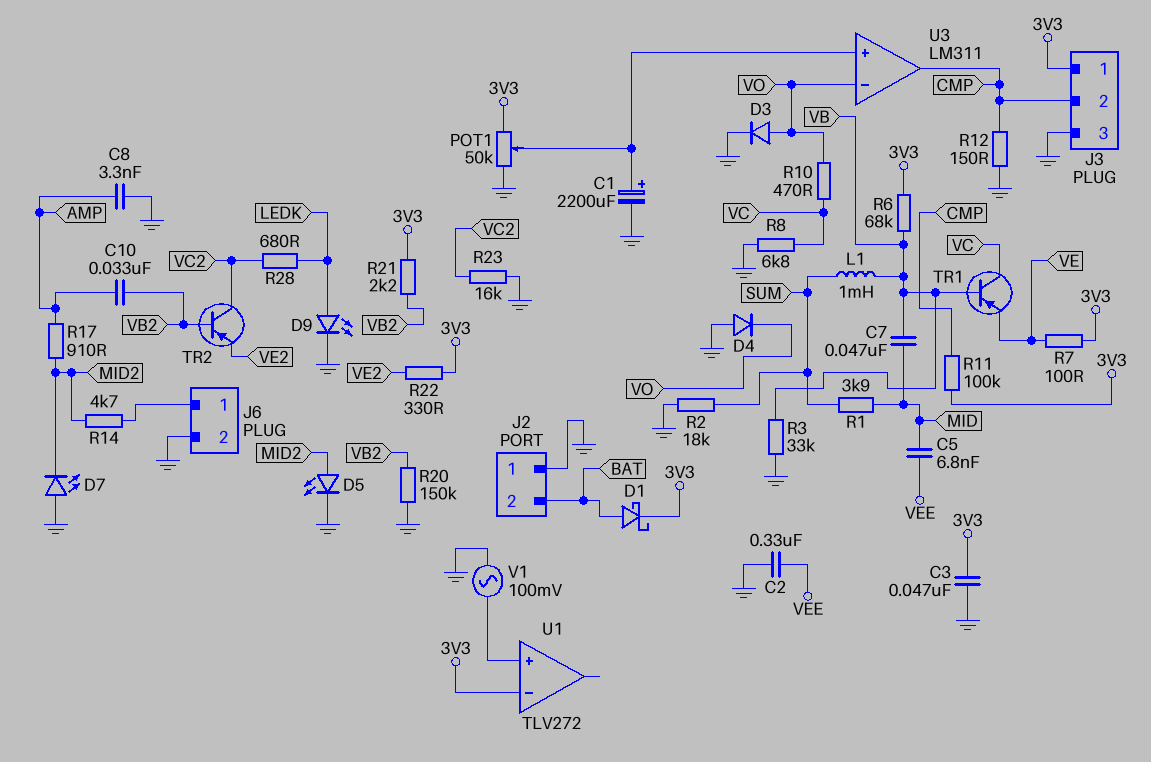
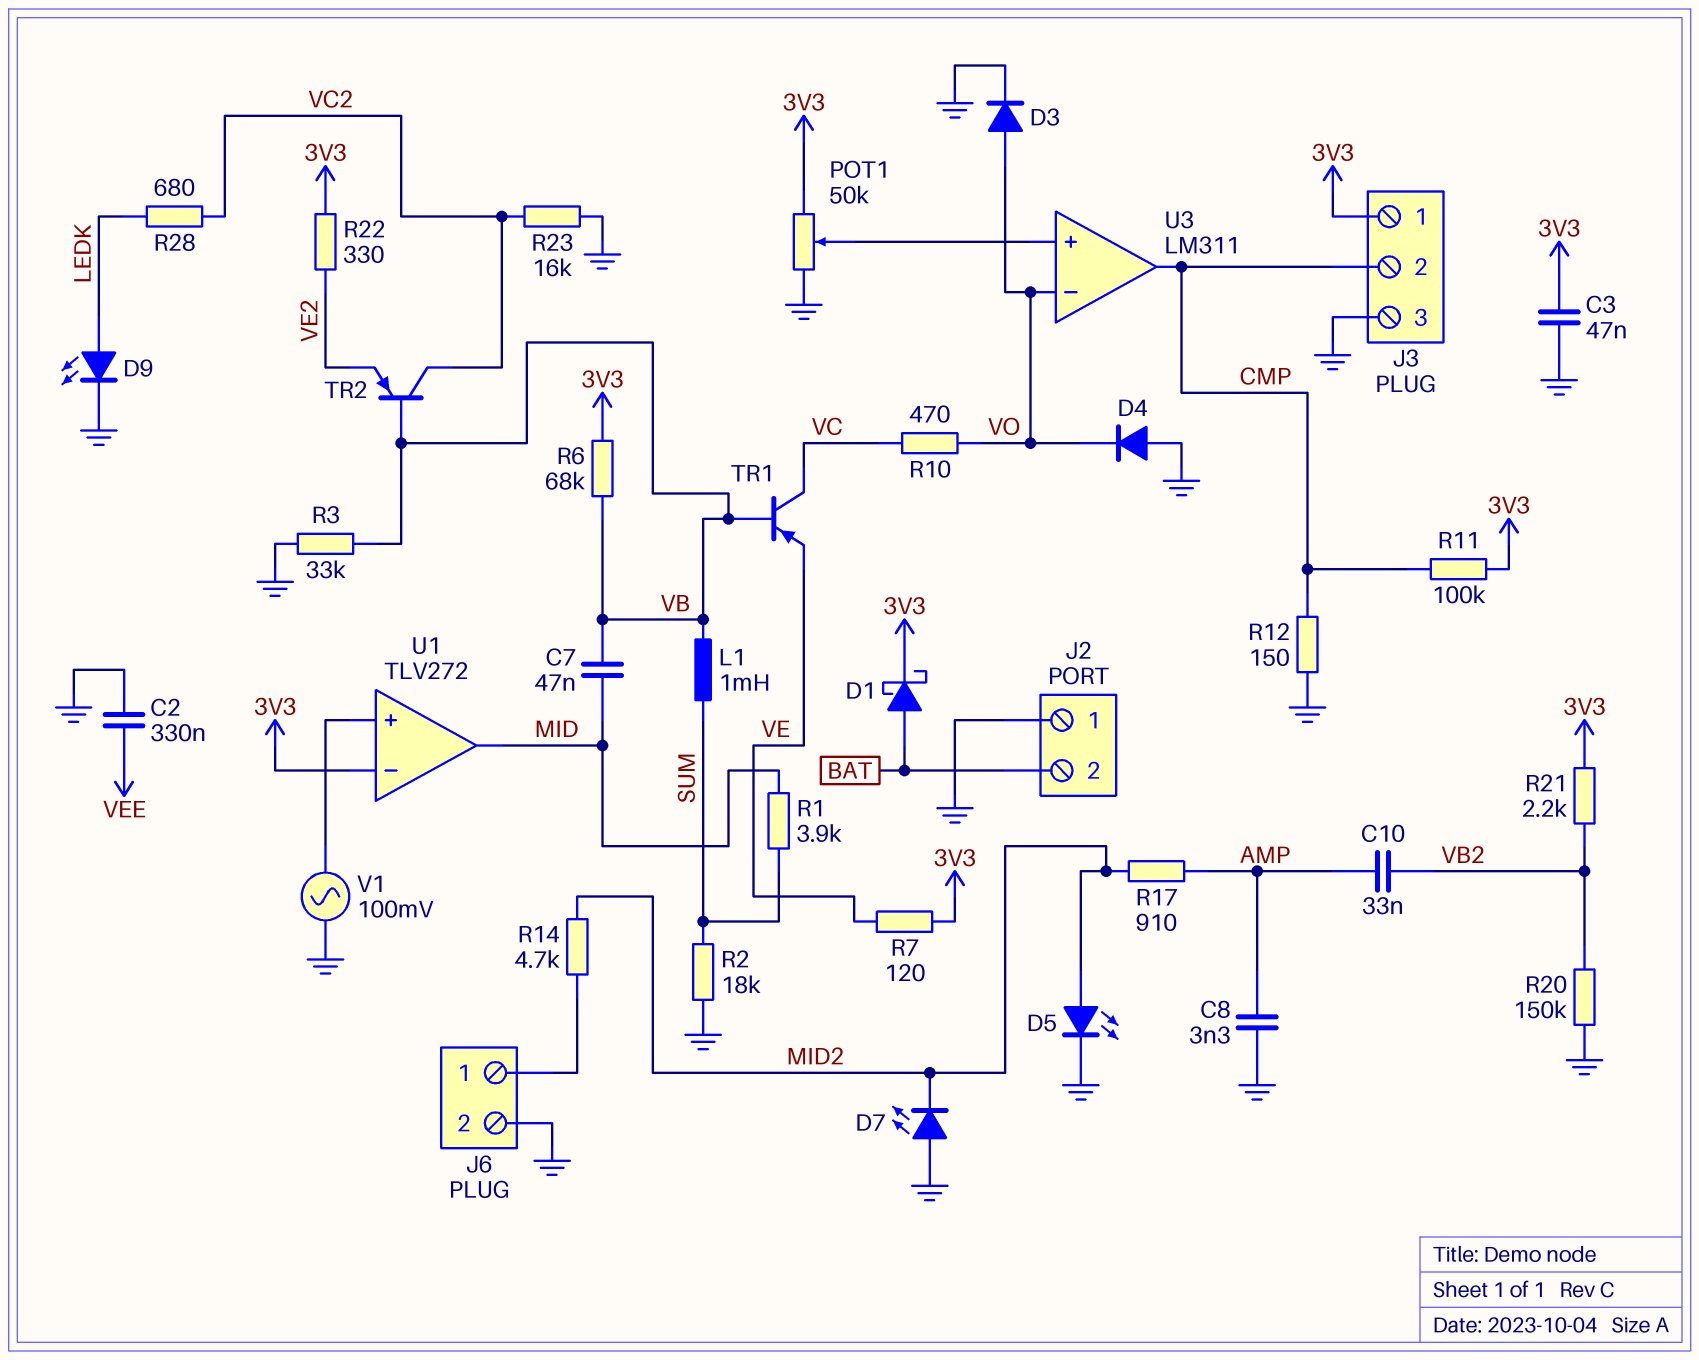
C1: 2200uF (plus U3/in+, minus GND) -> none
C5: 6.8nF (MID, VEE) -> none
R7: 100 (3V3, VE) -> 120 (3V3, VE)
R8: 6.8k (GND, VC) -> none
TR2: PNP (B VB2, C VC2, E VE2) -> PNP (B VB, C VC2, E VE2)
U1 pin out: none -> MID

